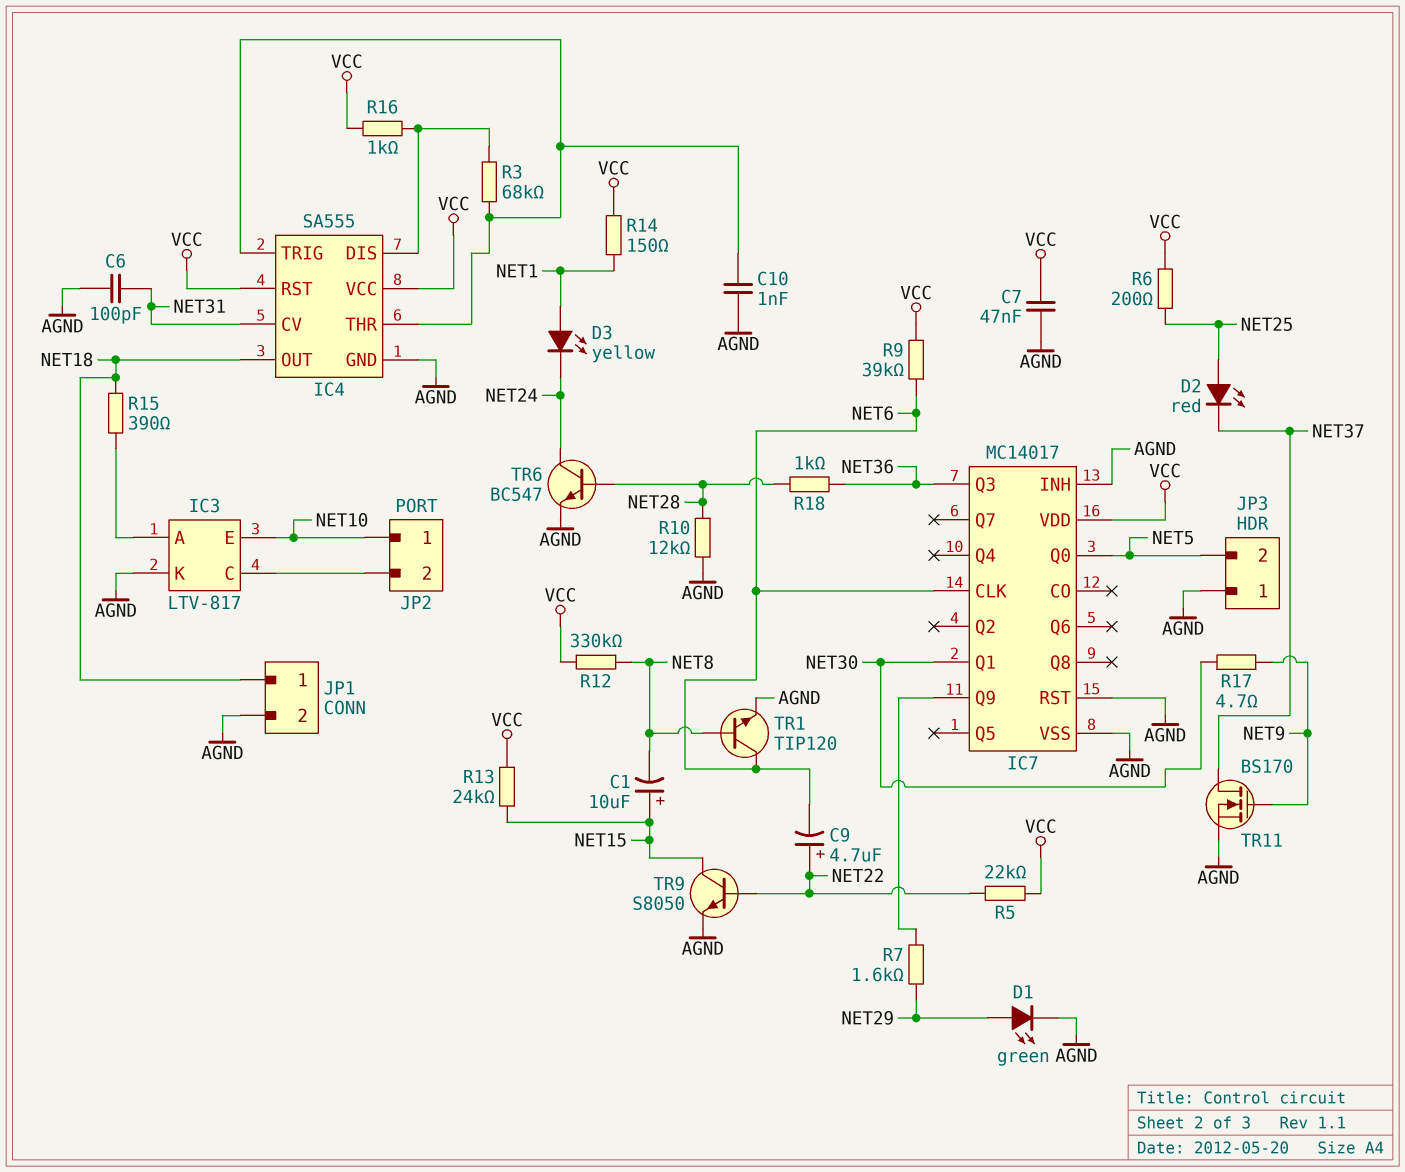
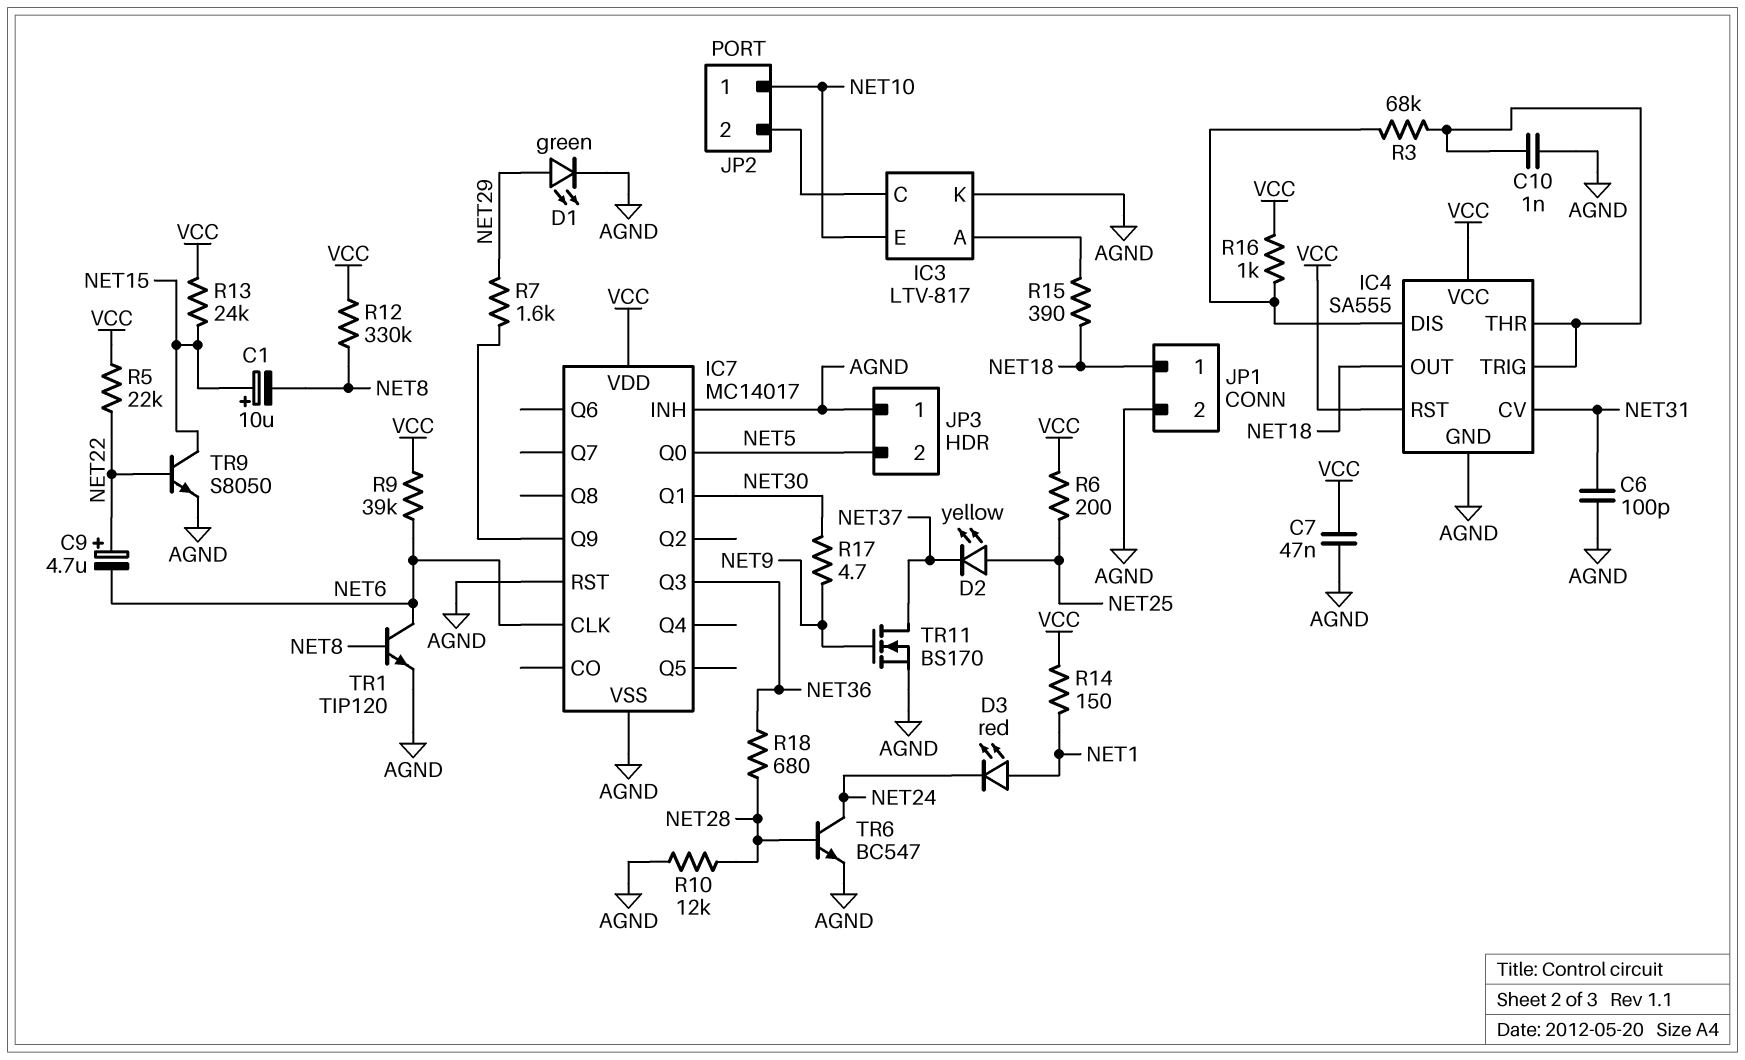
D2: LED red (A NET25, K NET37) -> LED yellow (A NET25, K NET37)
D3: LED yellow (A NET1, K NET24) -> LED red (A NET1, K NET24)
R18: 1k (NET28, NET36) -> 680 (NET28, NET36)

